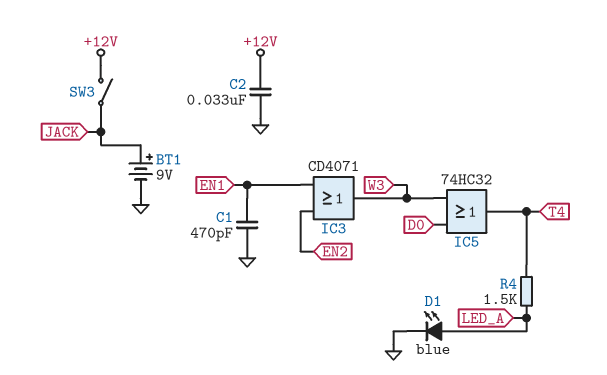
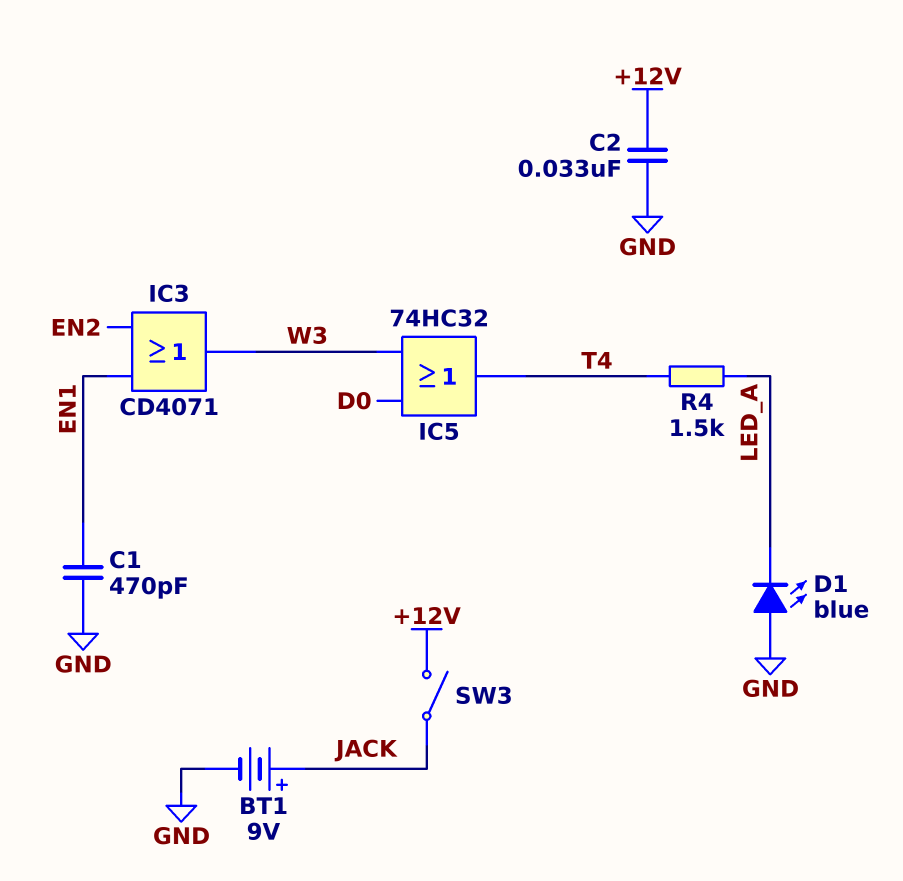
D1: LED blue (A LED_A, K GND) -> LED blue (A GND, K LED_A)

